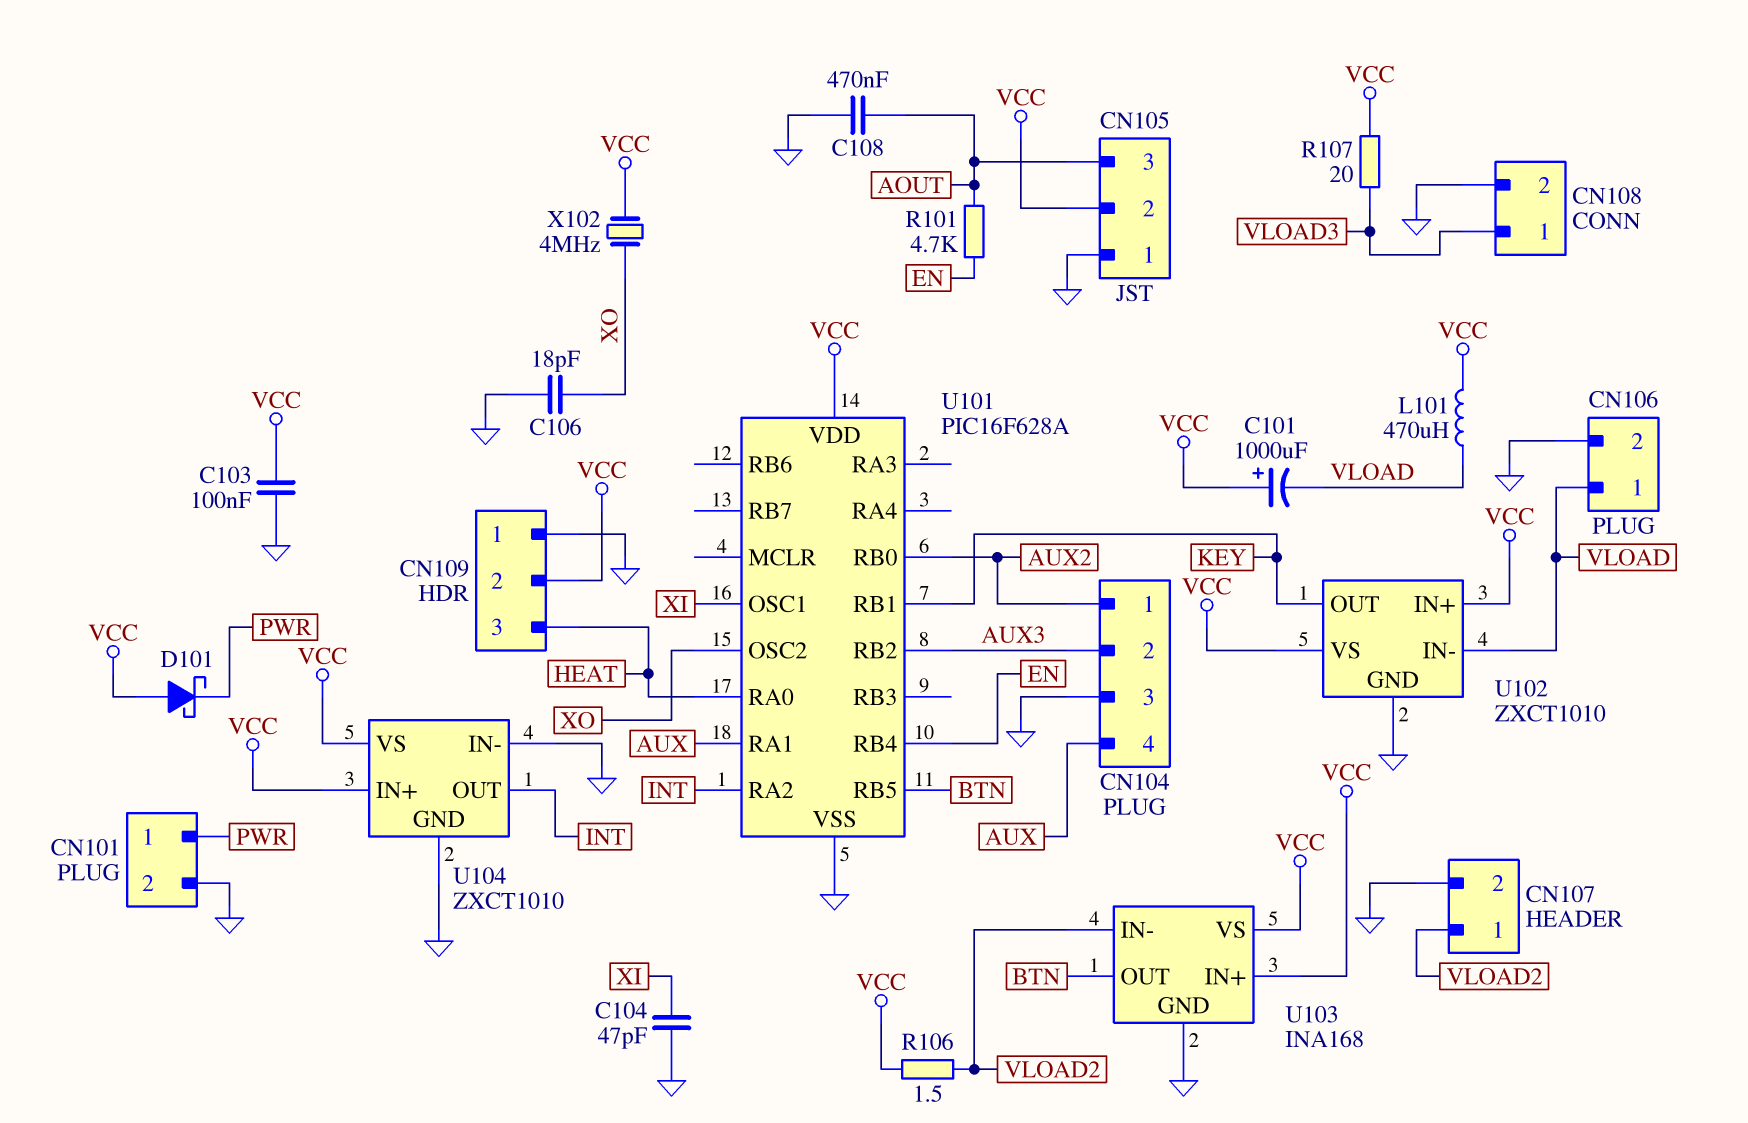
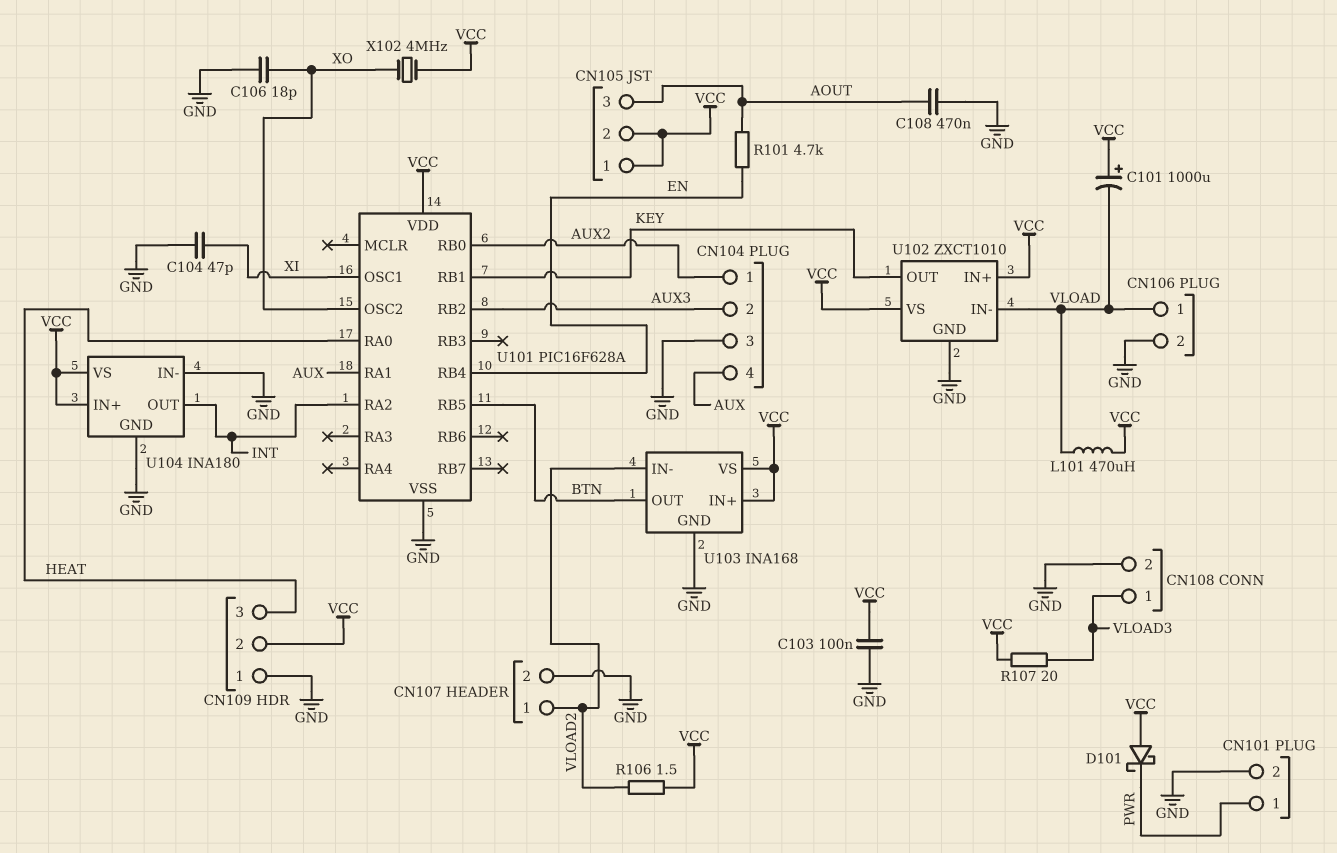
CN105 pin 1: GND -> VCC
U104: ZXCT1010 -> INA180

